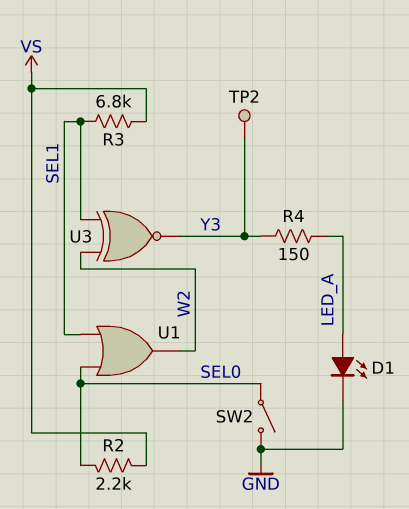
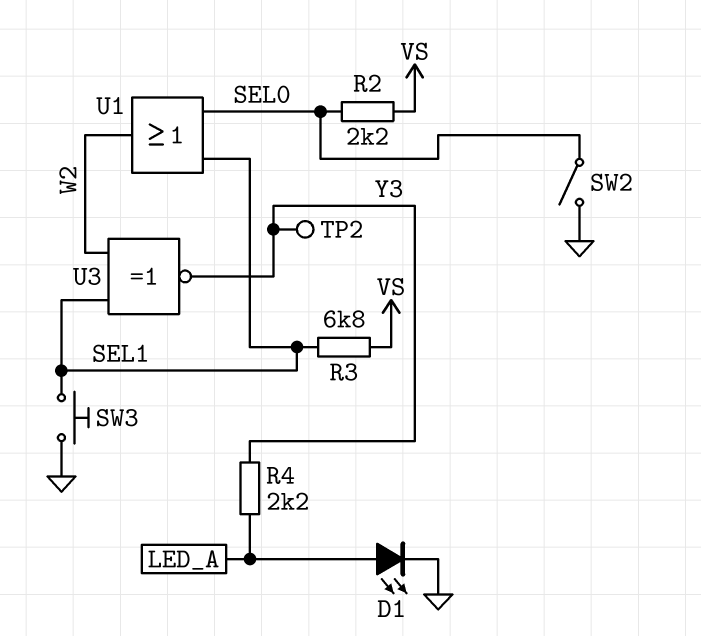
R4: 150 (LED_A, Y3) -> 2.2k (LED_A, Y3)
SW3: none -> button (GND, SEL1)

